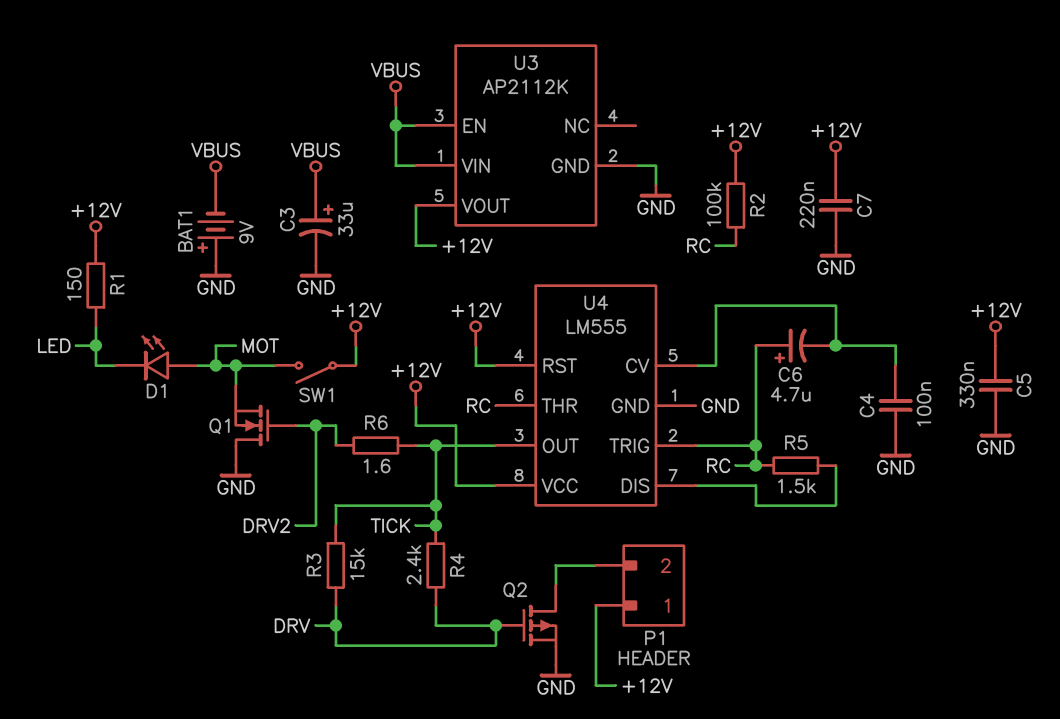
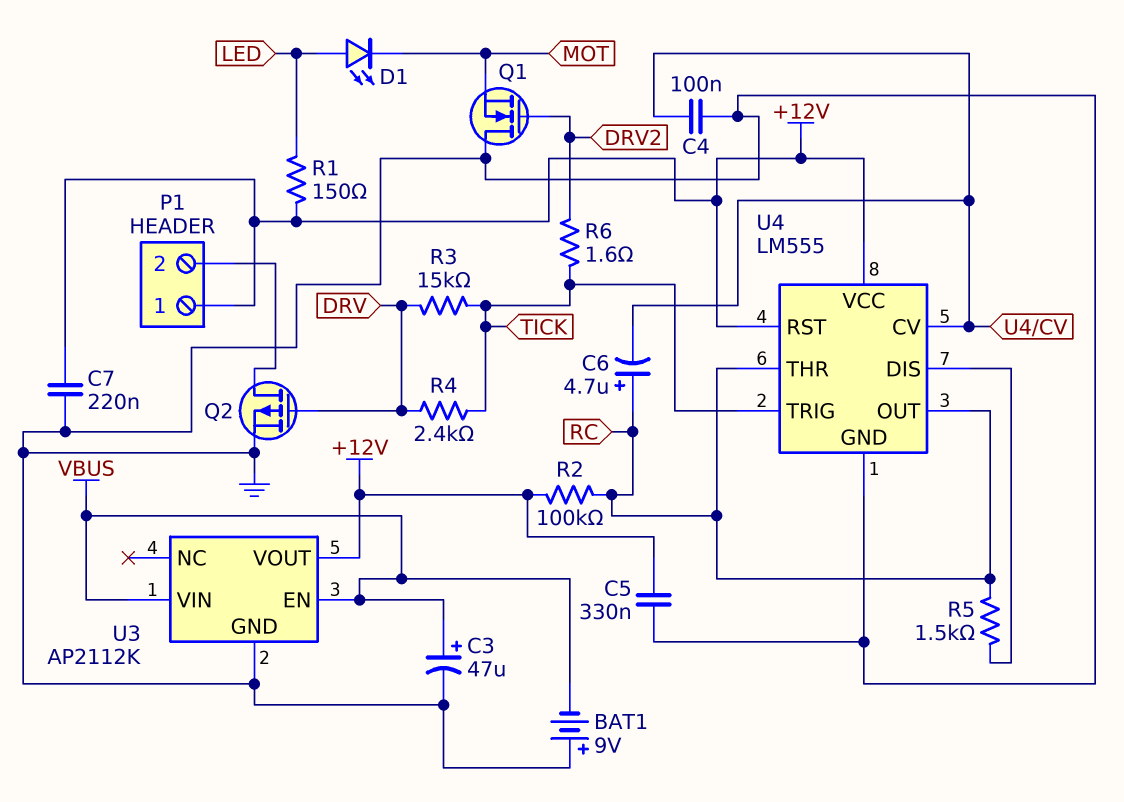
C3: 33uF (plus VBUS, minus GND) -> 47uF (plus VBUS, minus GND)
D1: LED (A MOT, K LED) -> LED (A LED, K MOT)
SW1: switch (+12V, MOT) -> none
U4 pin OUT: TICK -> RC
U4 pin TRIG: RC -> TICK

